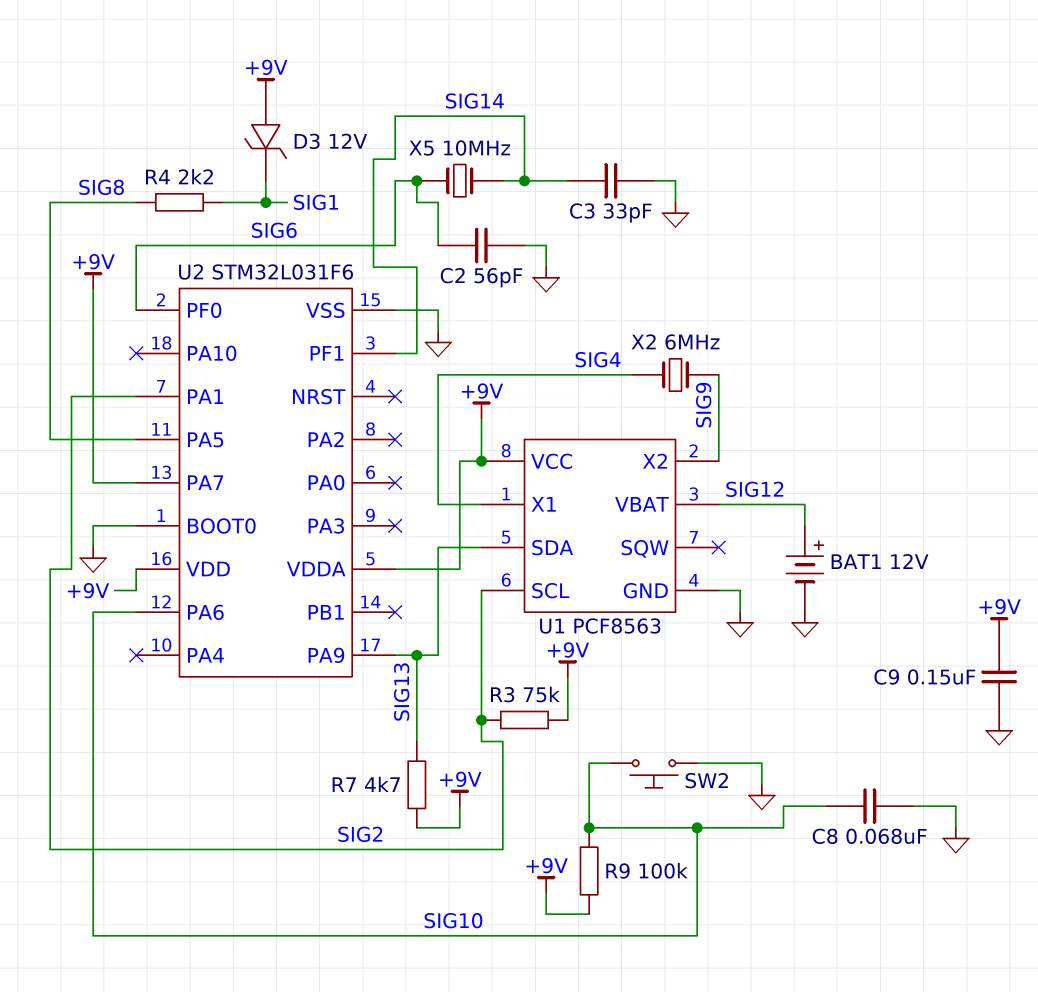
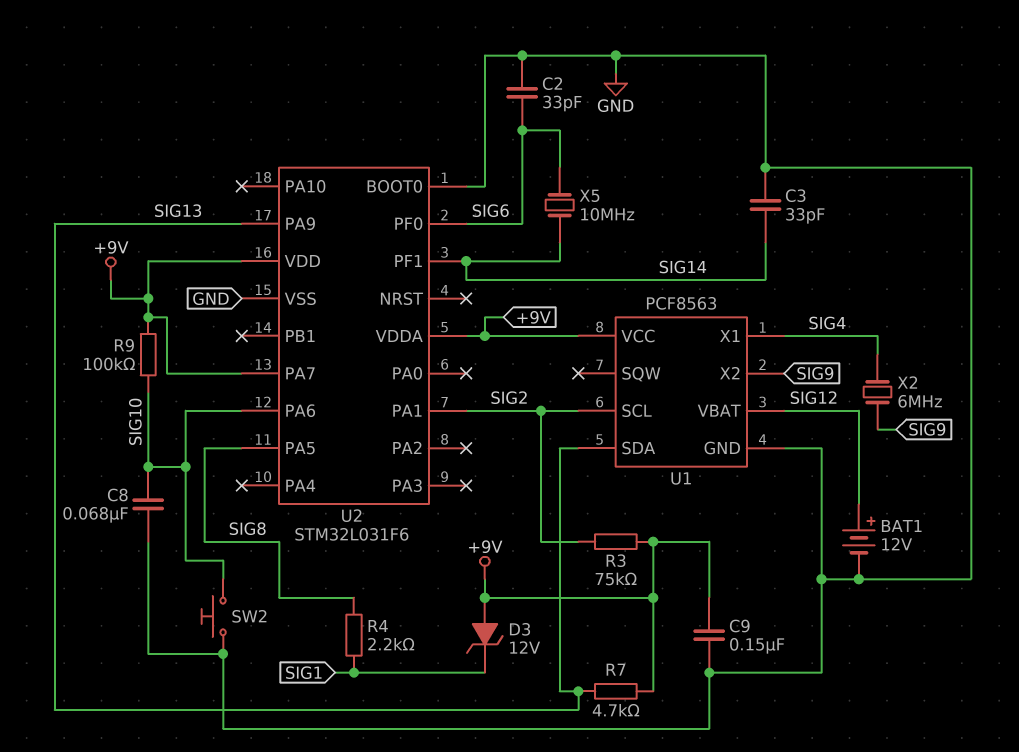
C2: 56pF (GND, SIG6) -> 33pF (GND, SIG6)

